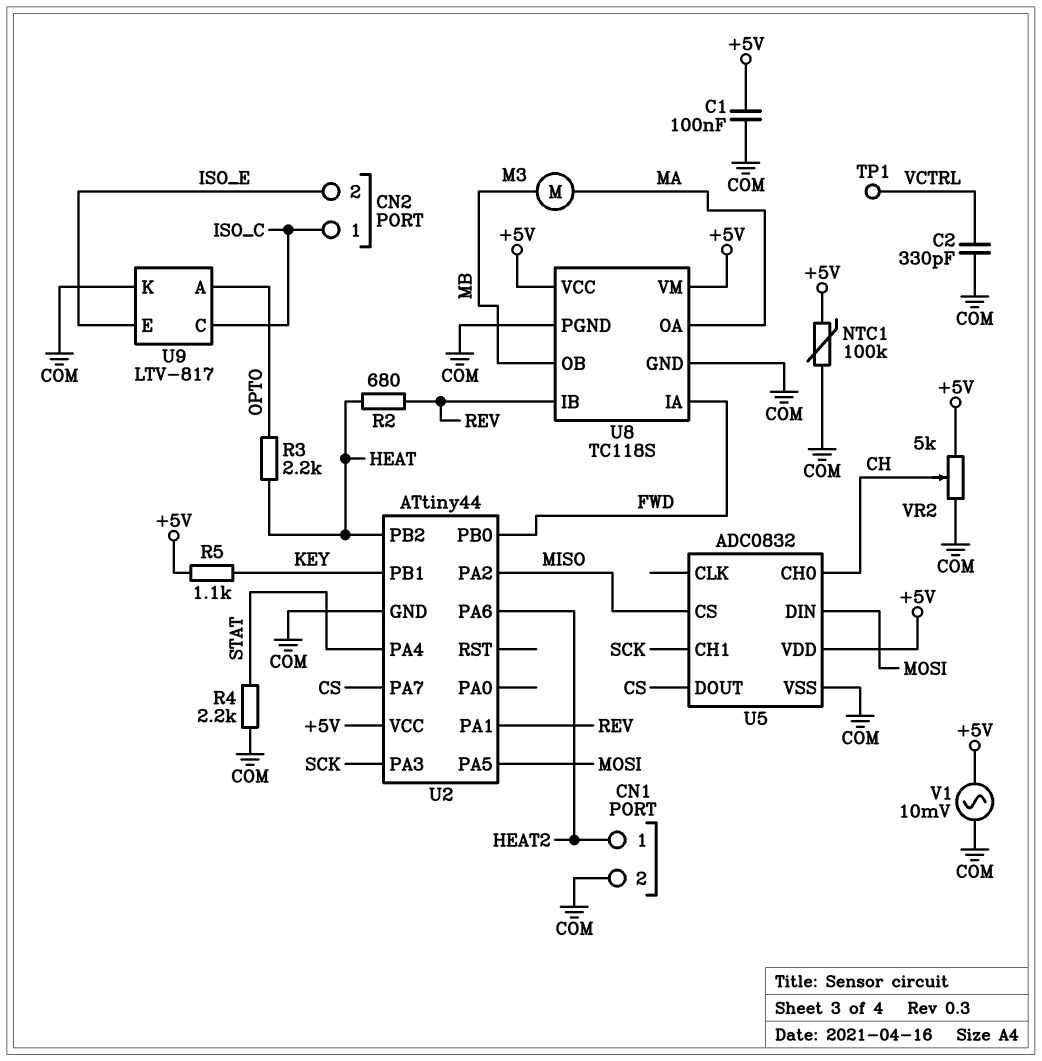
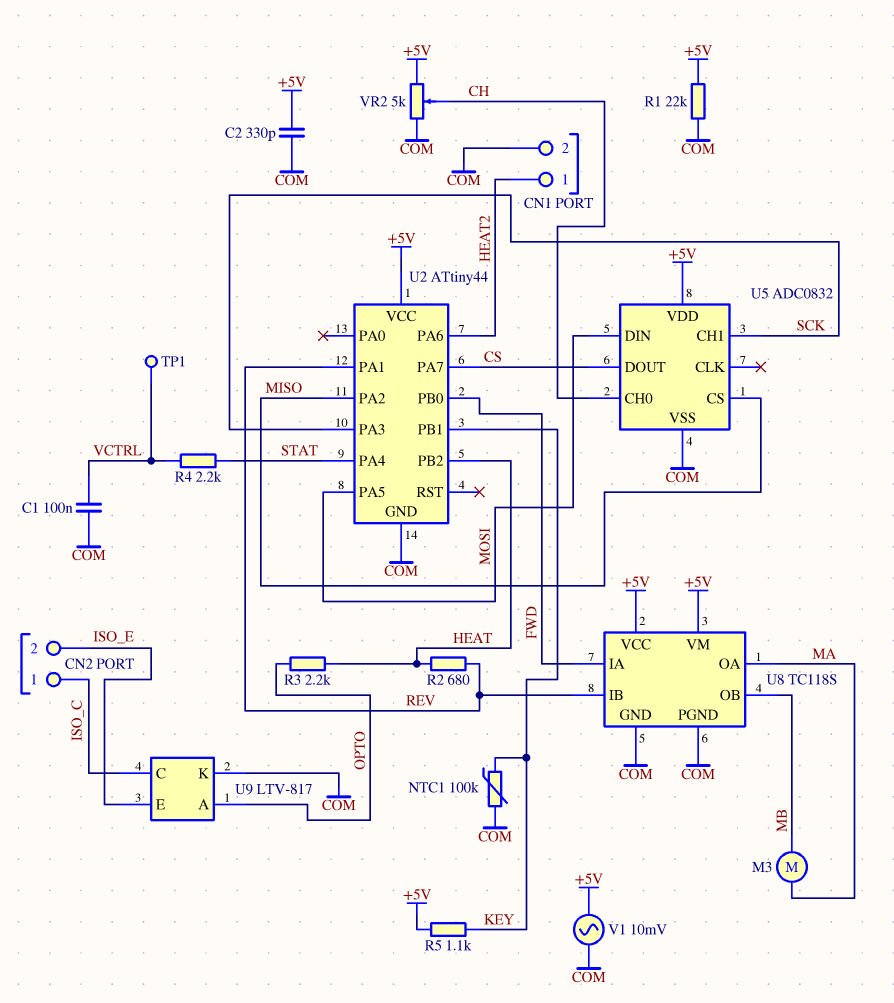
C1: 100nF (+5V, COM) -> 100nF (COM, VCTRL)
C2: 330pF (COM, VCTRL) -> 330pF (+5V, COM)
NTC1: 100k (+5V, COM) -> 100k (COM, KEY)
R1: none -> 22k (+5V, COM)
R4: 2.2k (COM, STAT) -> 2.2k (STAT, VCTRL)

